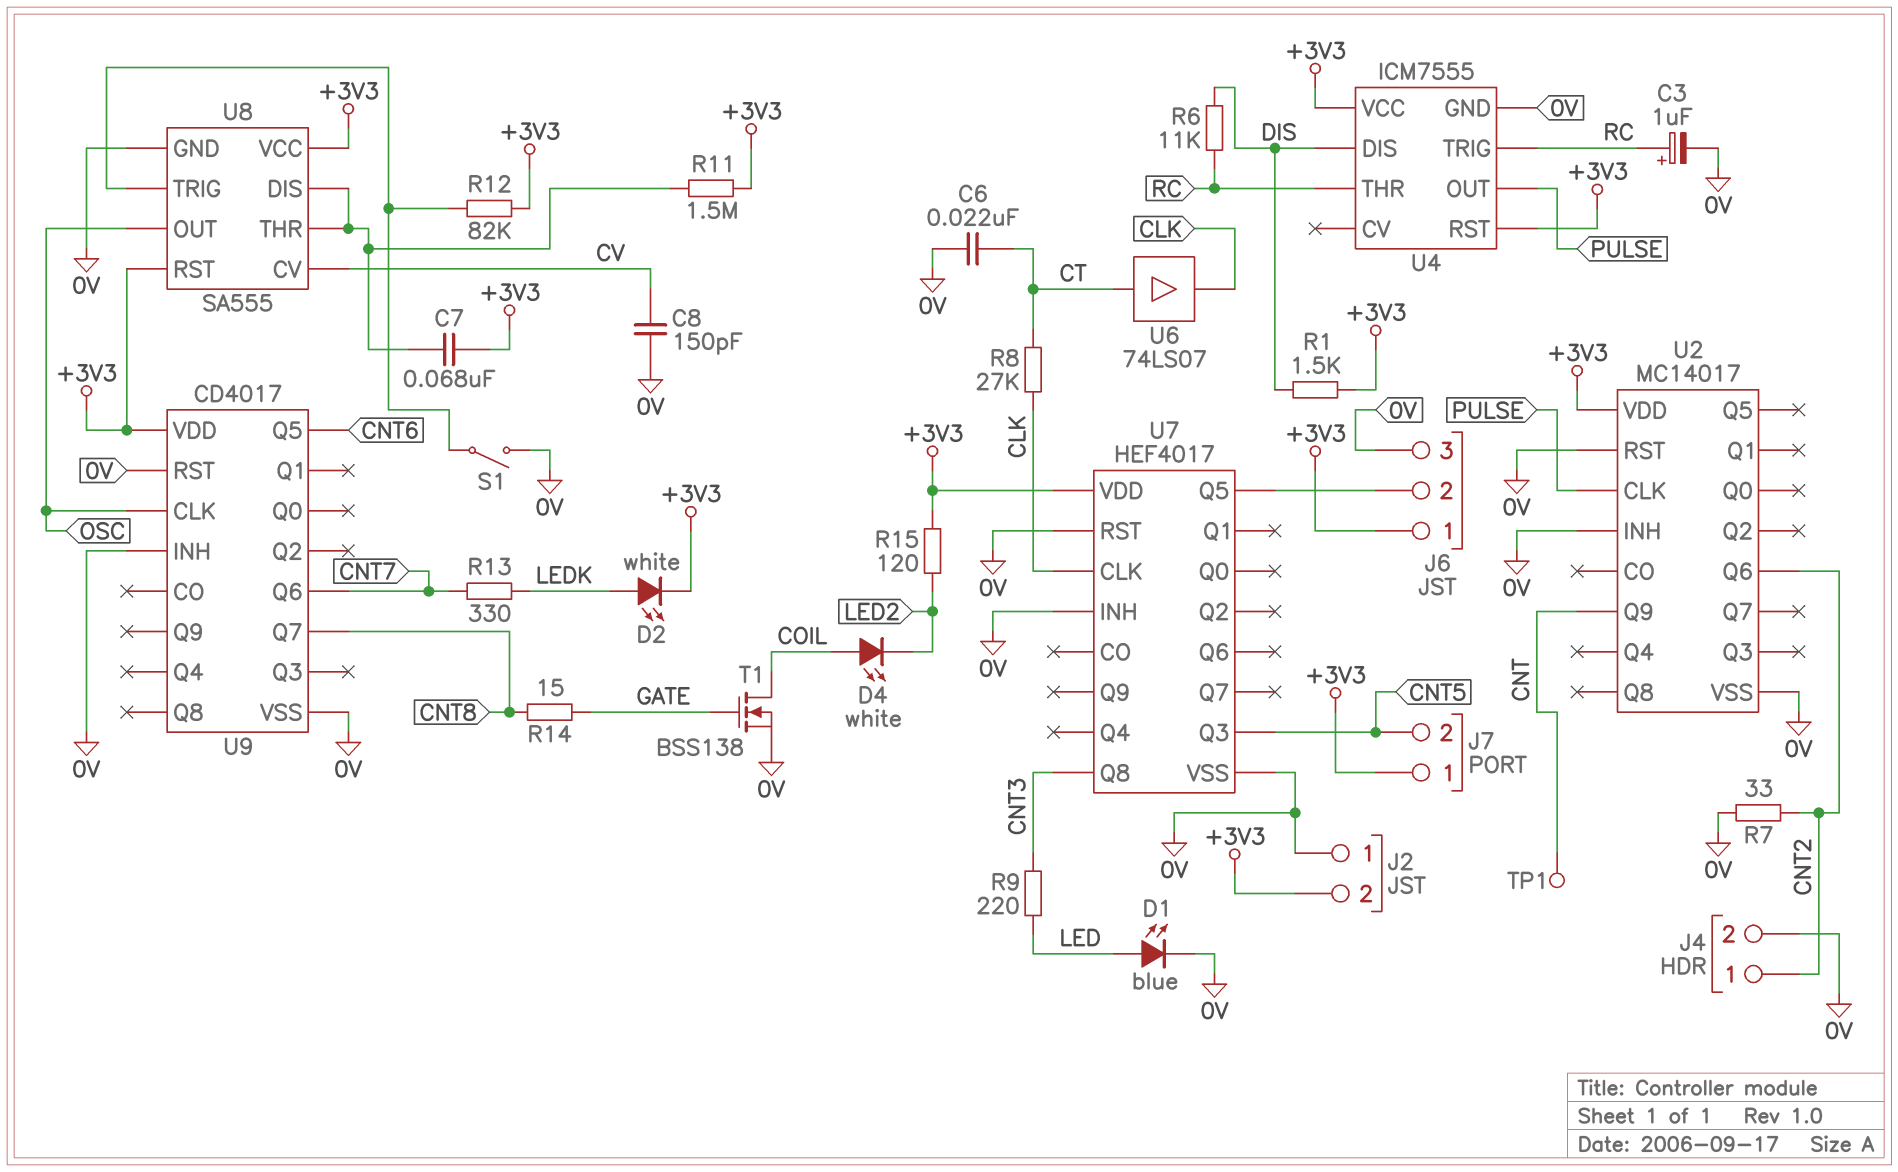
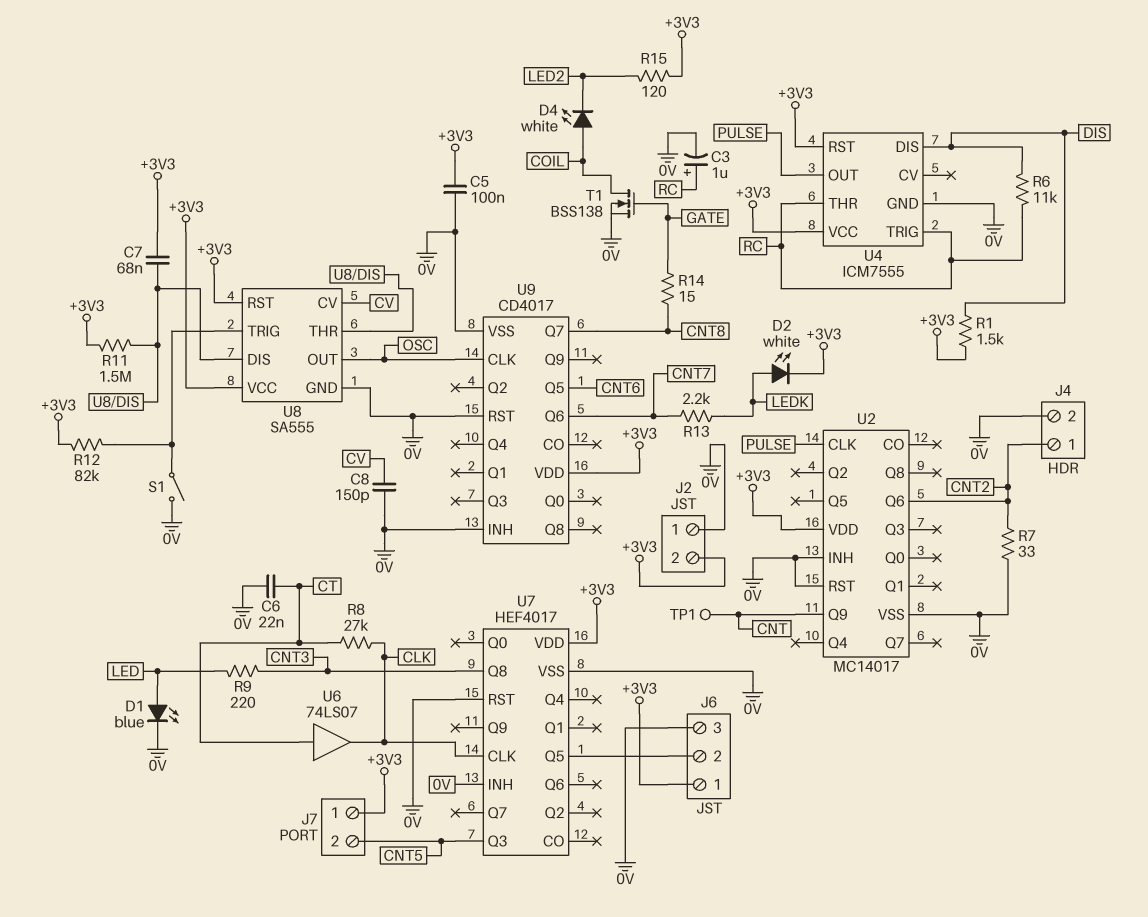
C5: none -> 100nF (+3V3, 0V)
R13: 330 (CNT7, LEDK) -> 2.2k (CNT7, LEDK)

